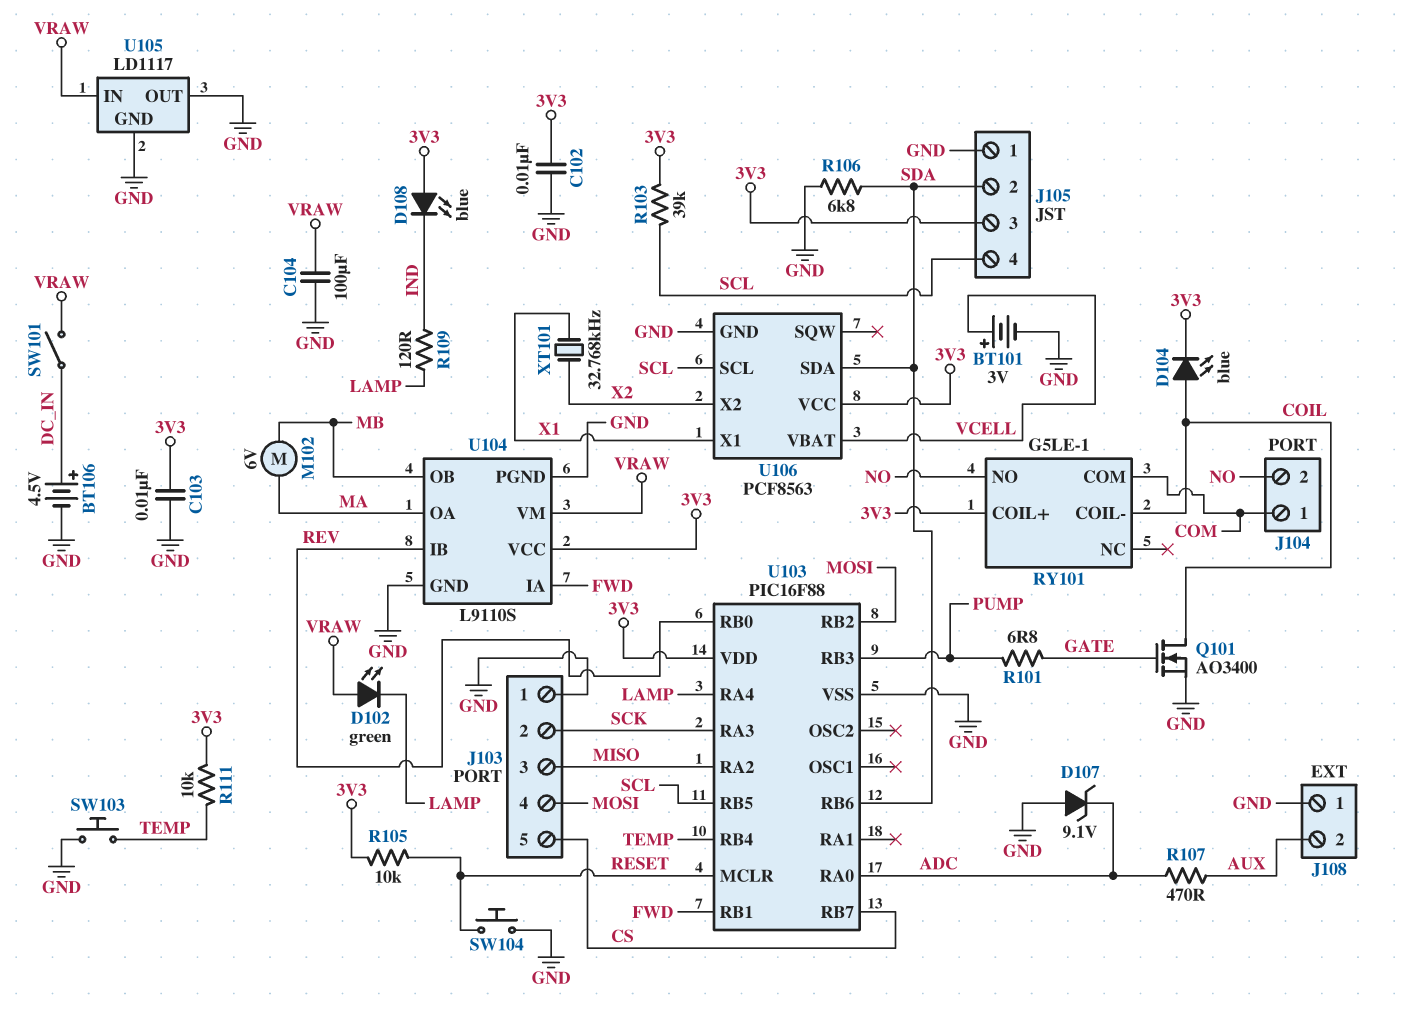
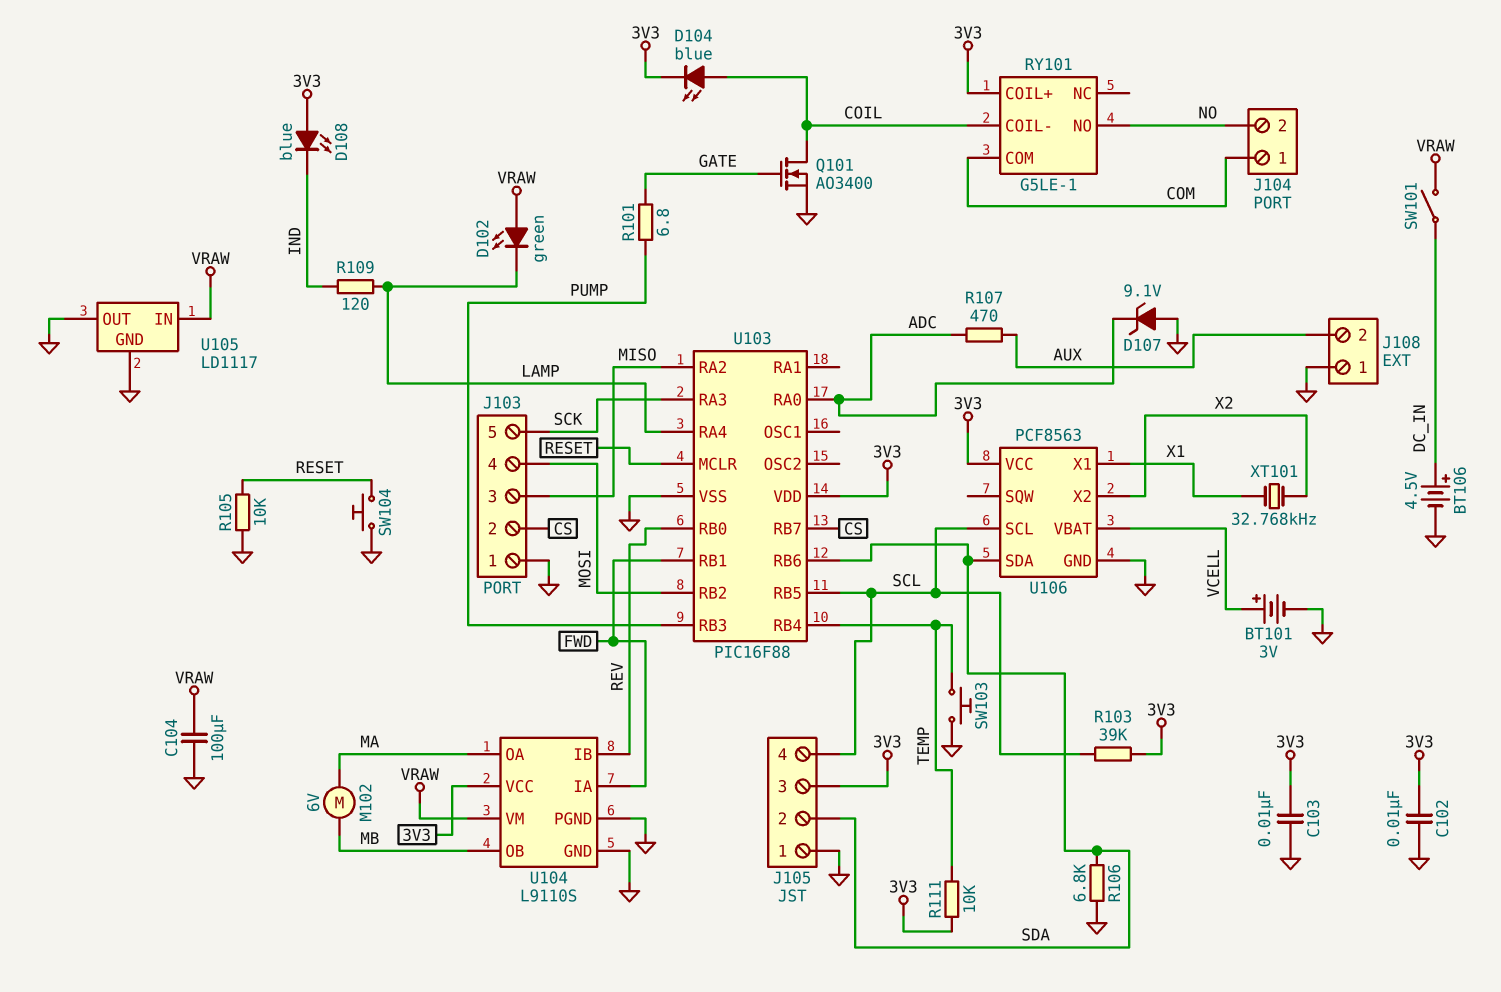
J103 pin 2: SCK -> CS
J103 pin 5: CS -> SCK
R105: 10k (3V3, RESET) -> 10k (GND, RESET)

